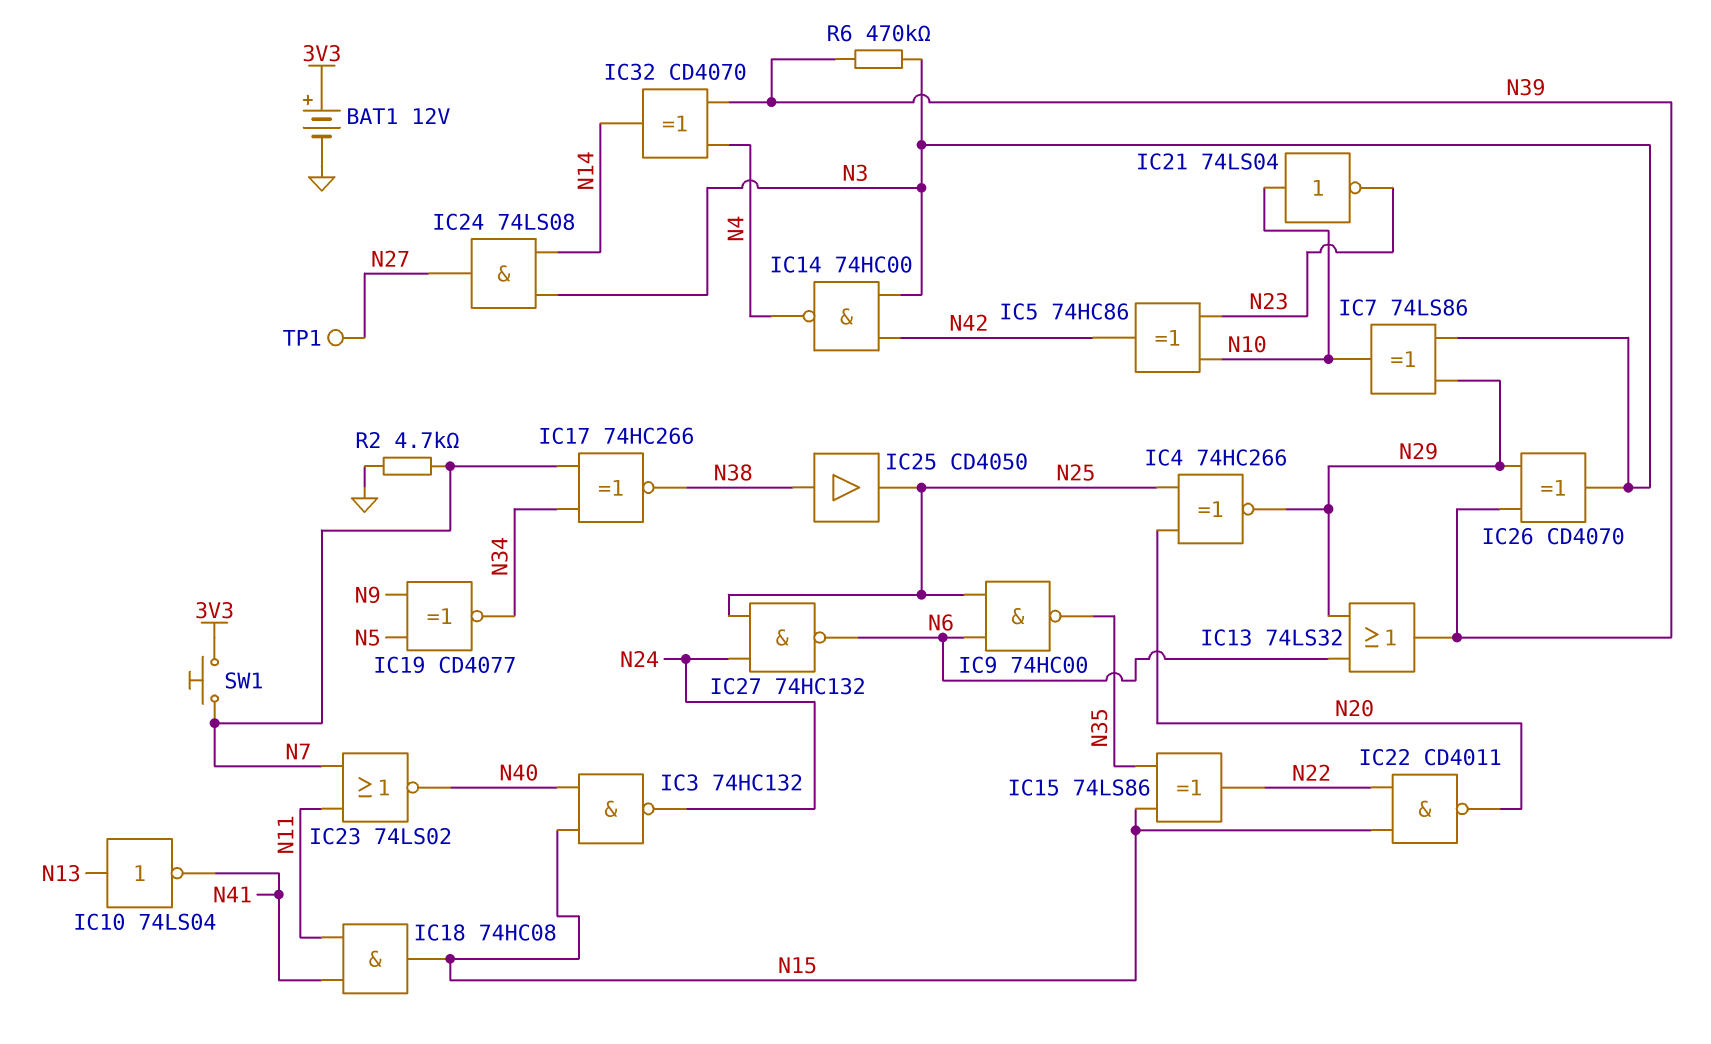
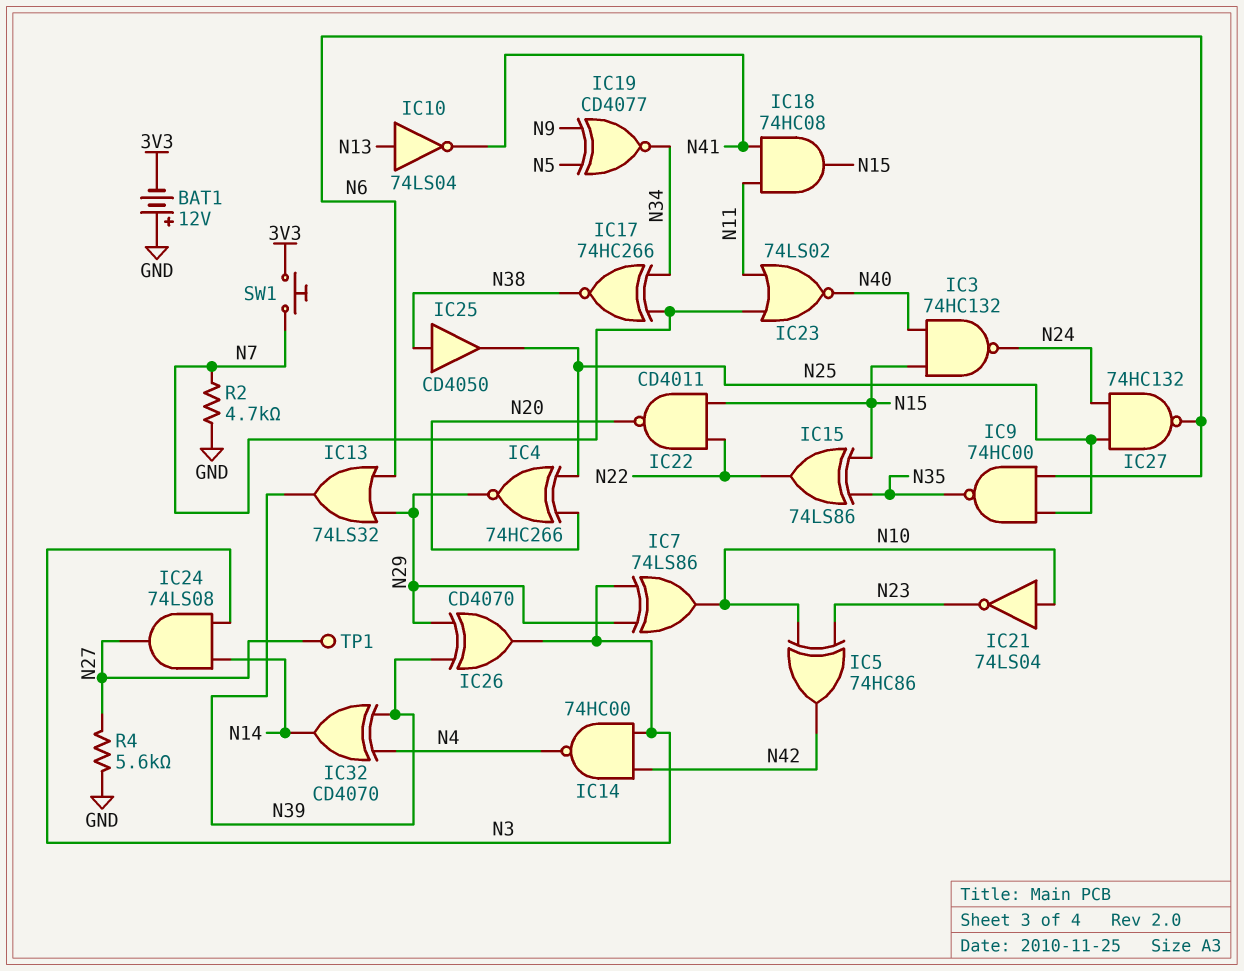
BAT1: 12V (plus 3V3, minus GND) -> 12V (plus GND, minus 3V3)
R4: none -> 5.6k (GND, N27)
R6: 470k (N3, N39) -> none

